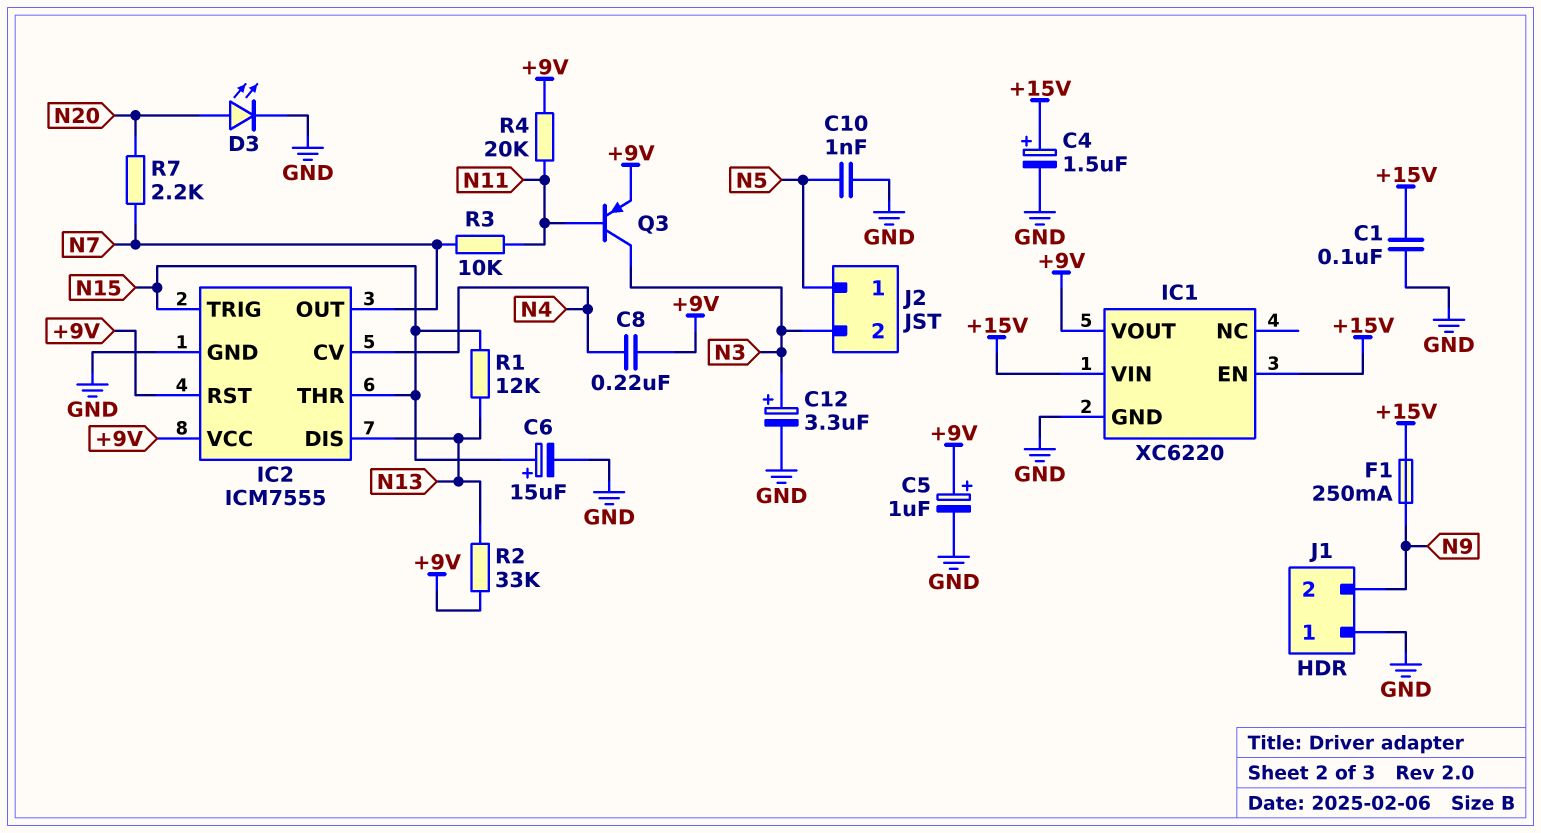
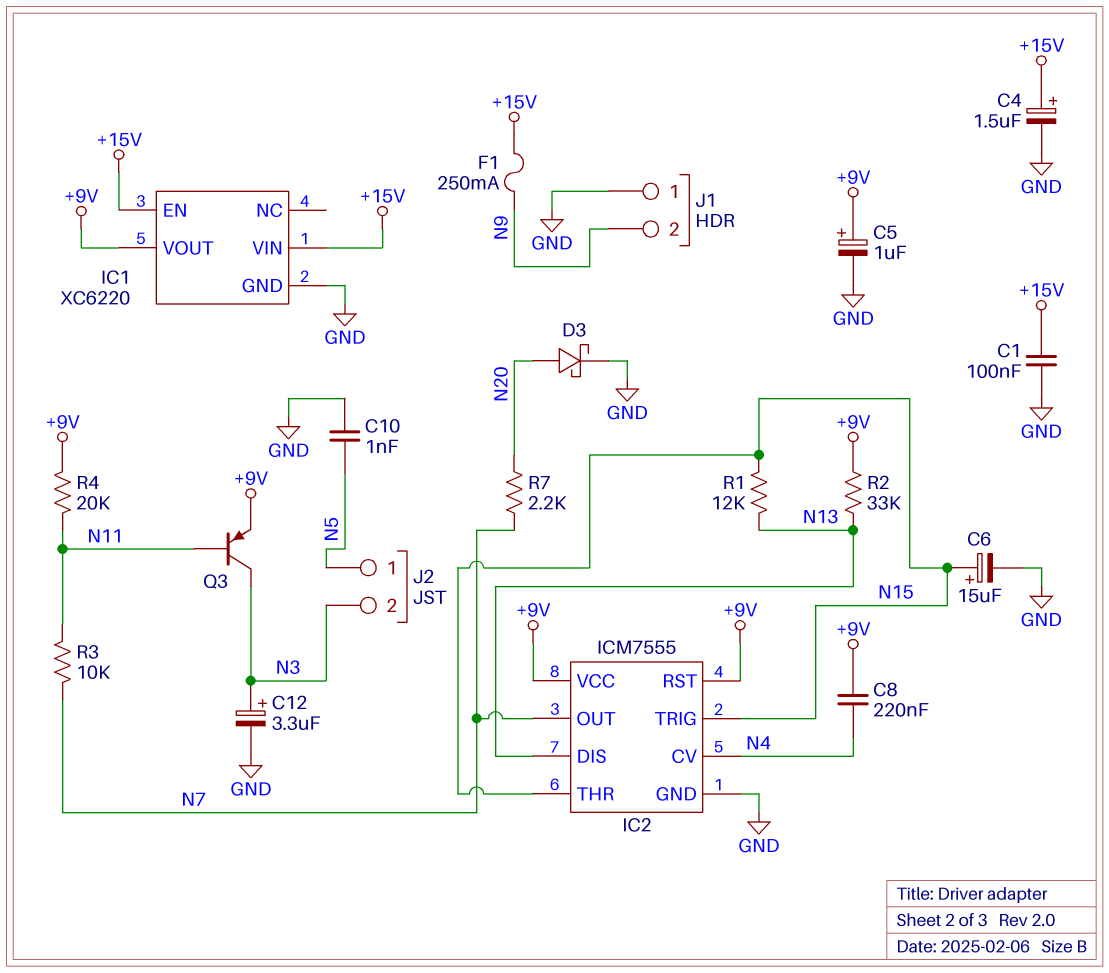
D3: LED (A N20, K GND) -> schottky (A N20, K GND)

